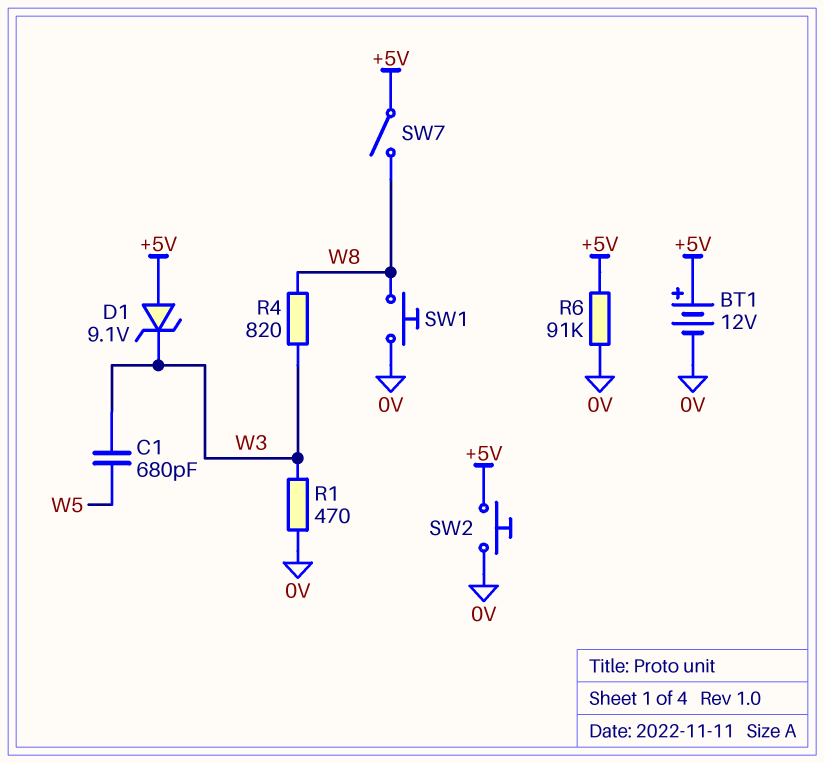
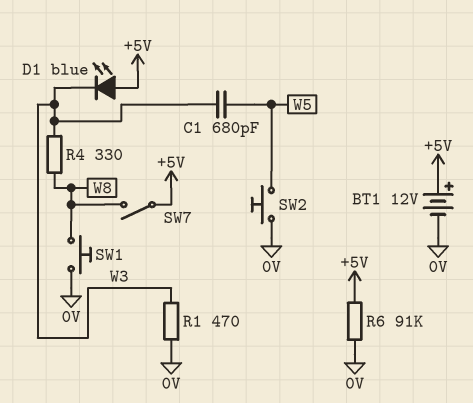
D1: zener 9.1V (A +5V, K W3) -> LED blue (A +5V, K W3)
R4: 820 (W3, W8) -> 330 (W3, W8)
SW2: button (+5V, 0V) -> button (0V, W5)

